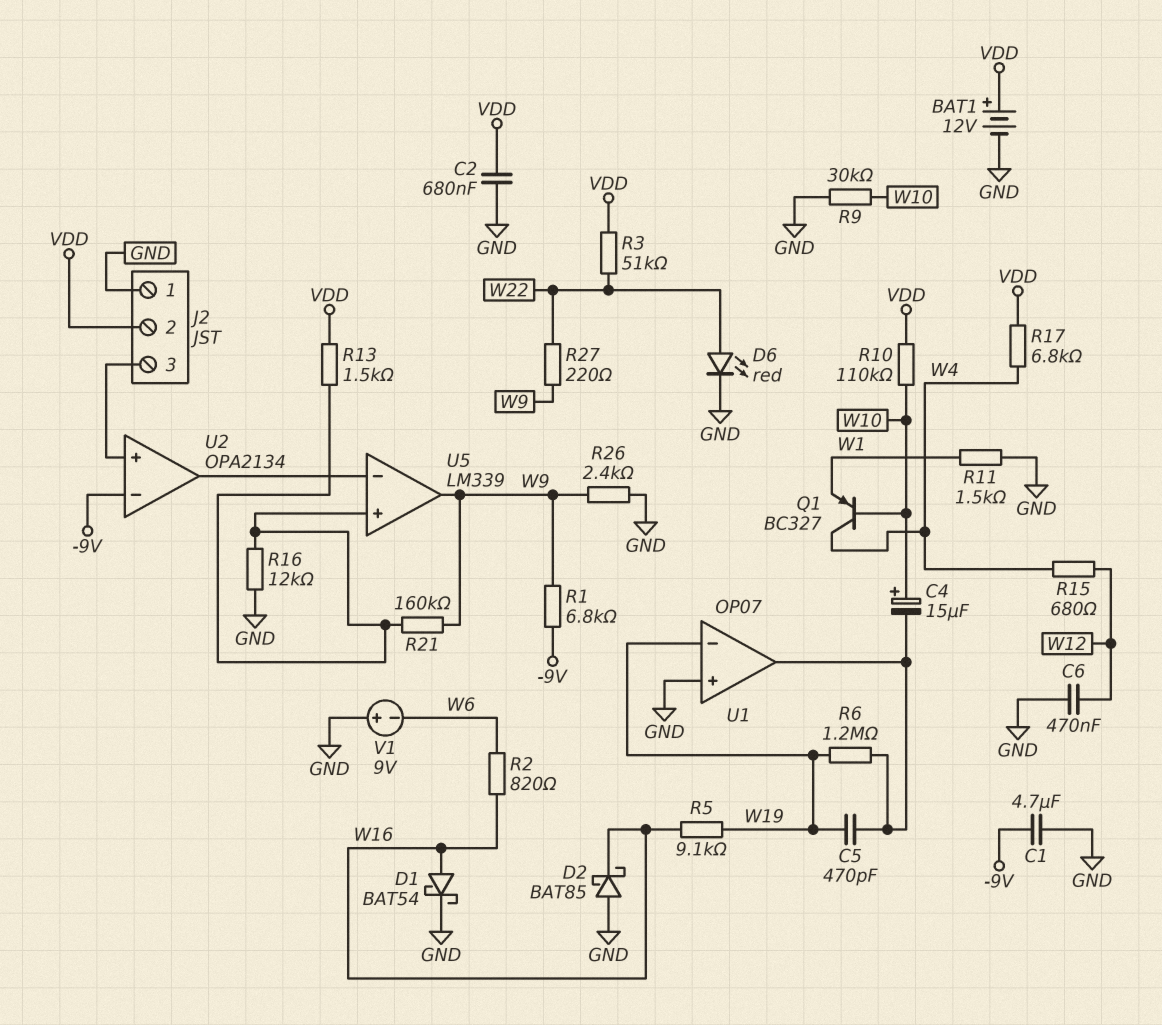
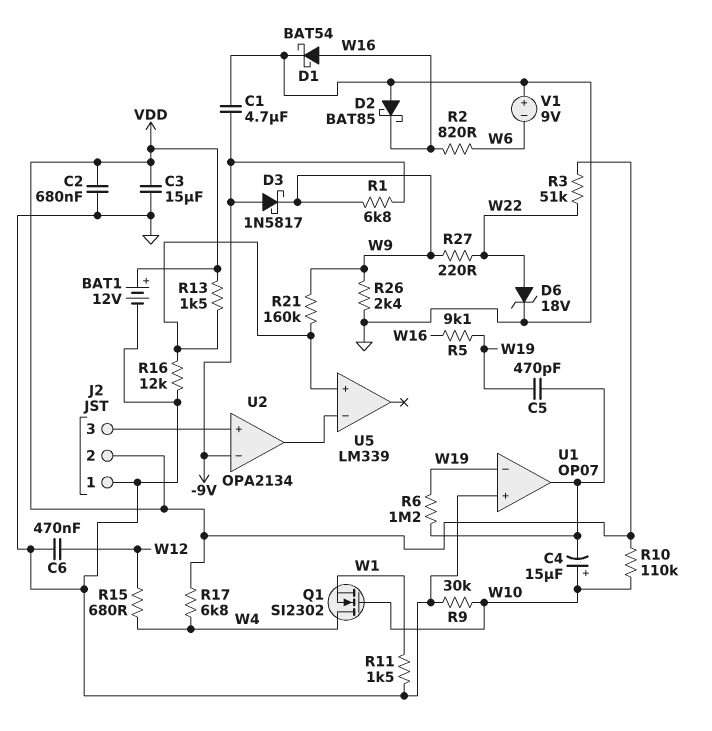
C3: none -> 15uF (GND, VDD)
D3: none -> schottky 1N5817 (A -9V, K W9)
D6: LED red (A W22, K GND) -> zener 18V (A W22, K GND)
Q1: PNP BC327 (B W10, C W4, E W1) -> NMOS SI2302 (G W10, D W4, S W1)
U5 pin out: W9 -> none

